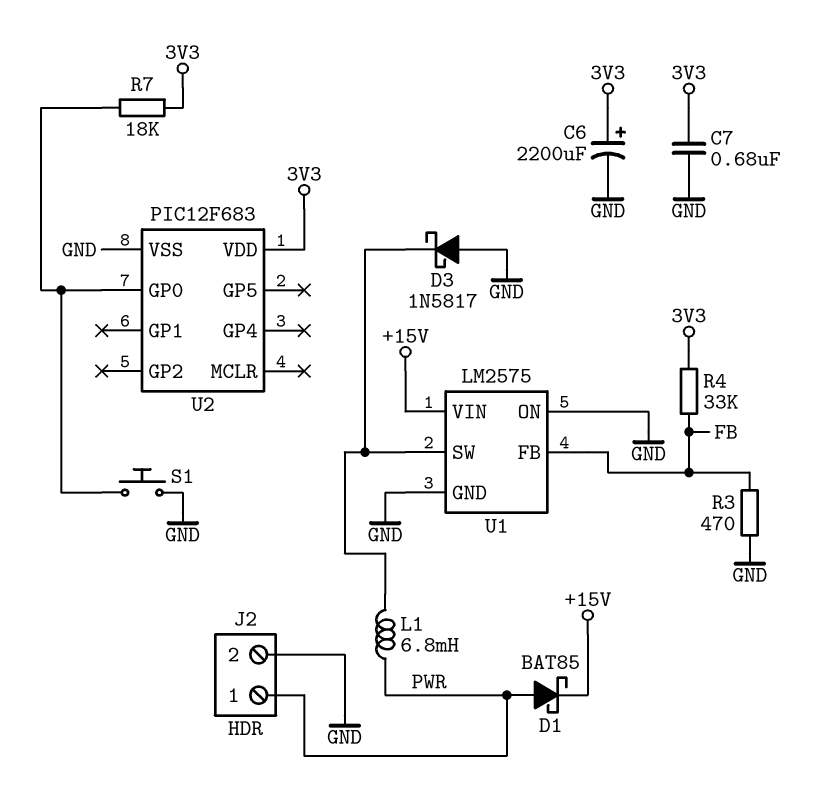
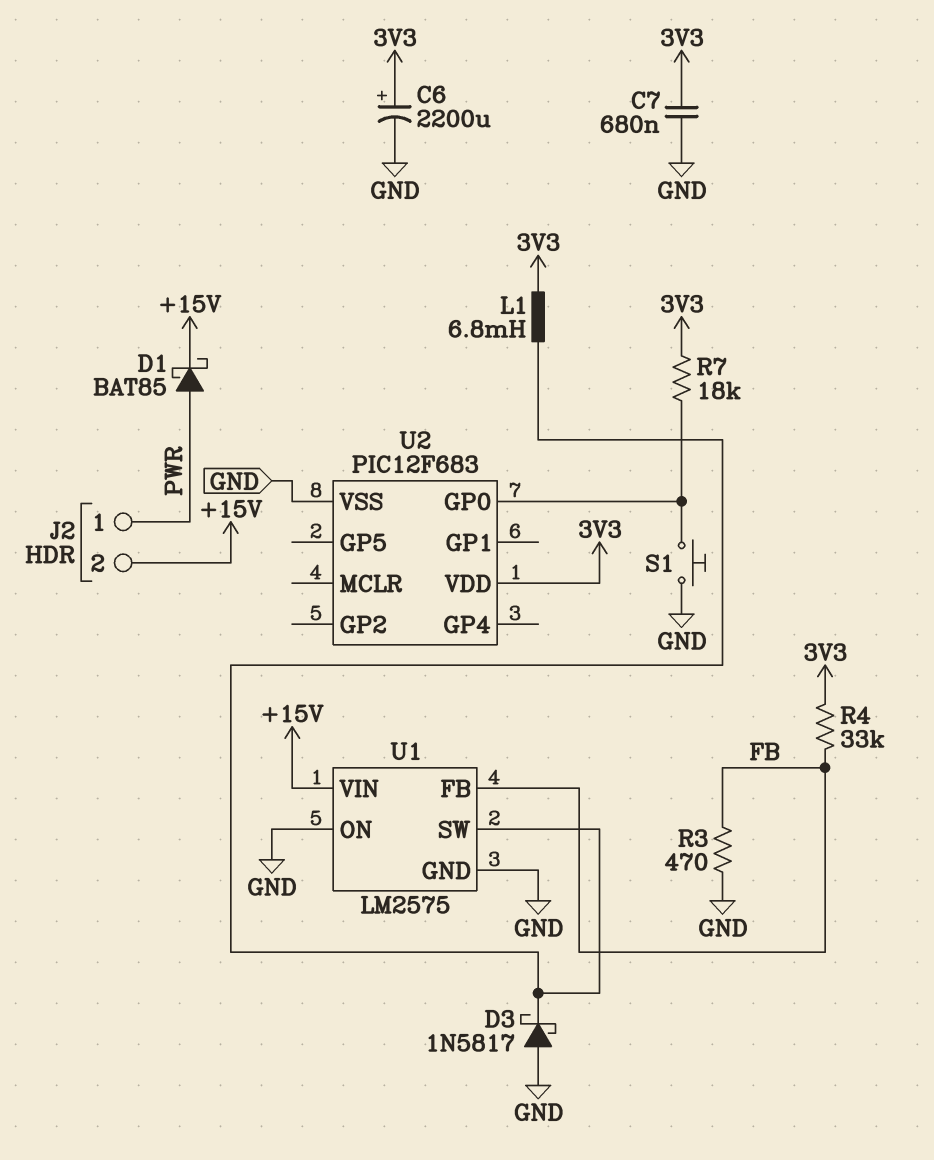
J2 pin 2: GND -> +15V
L1: 6.8mH (PWR, U1/SW) -> 6.8mH (3V3, U1/SW)

